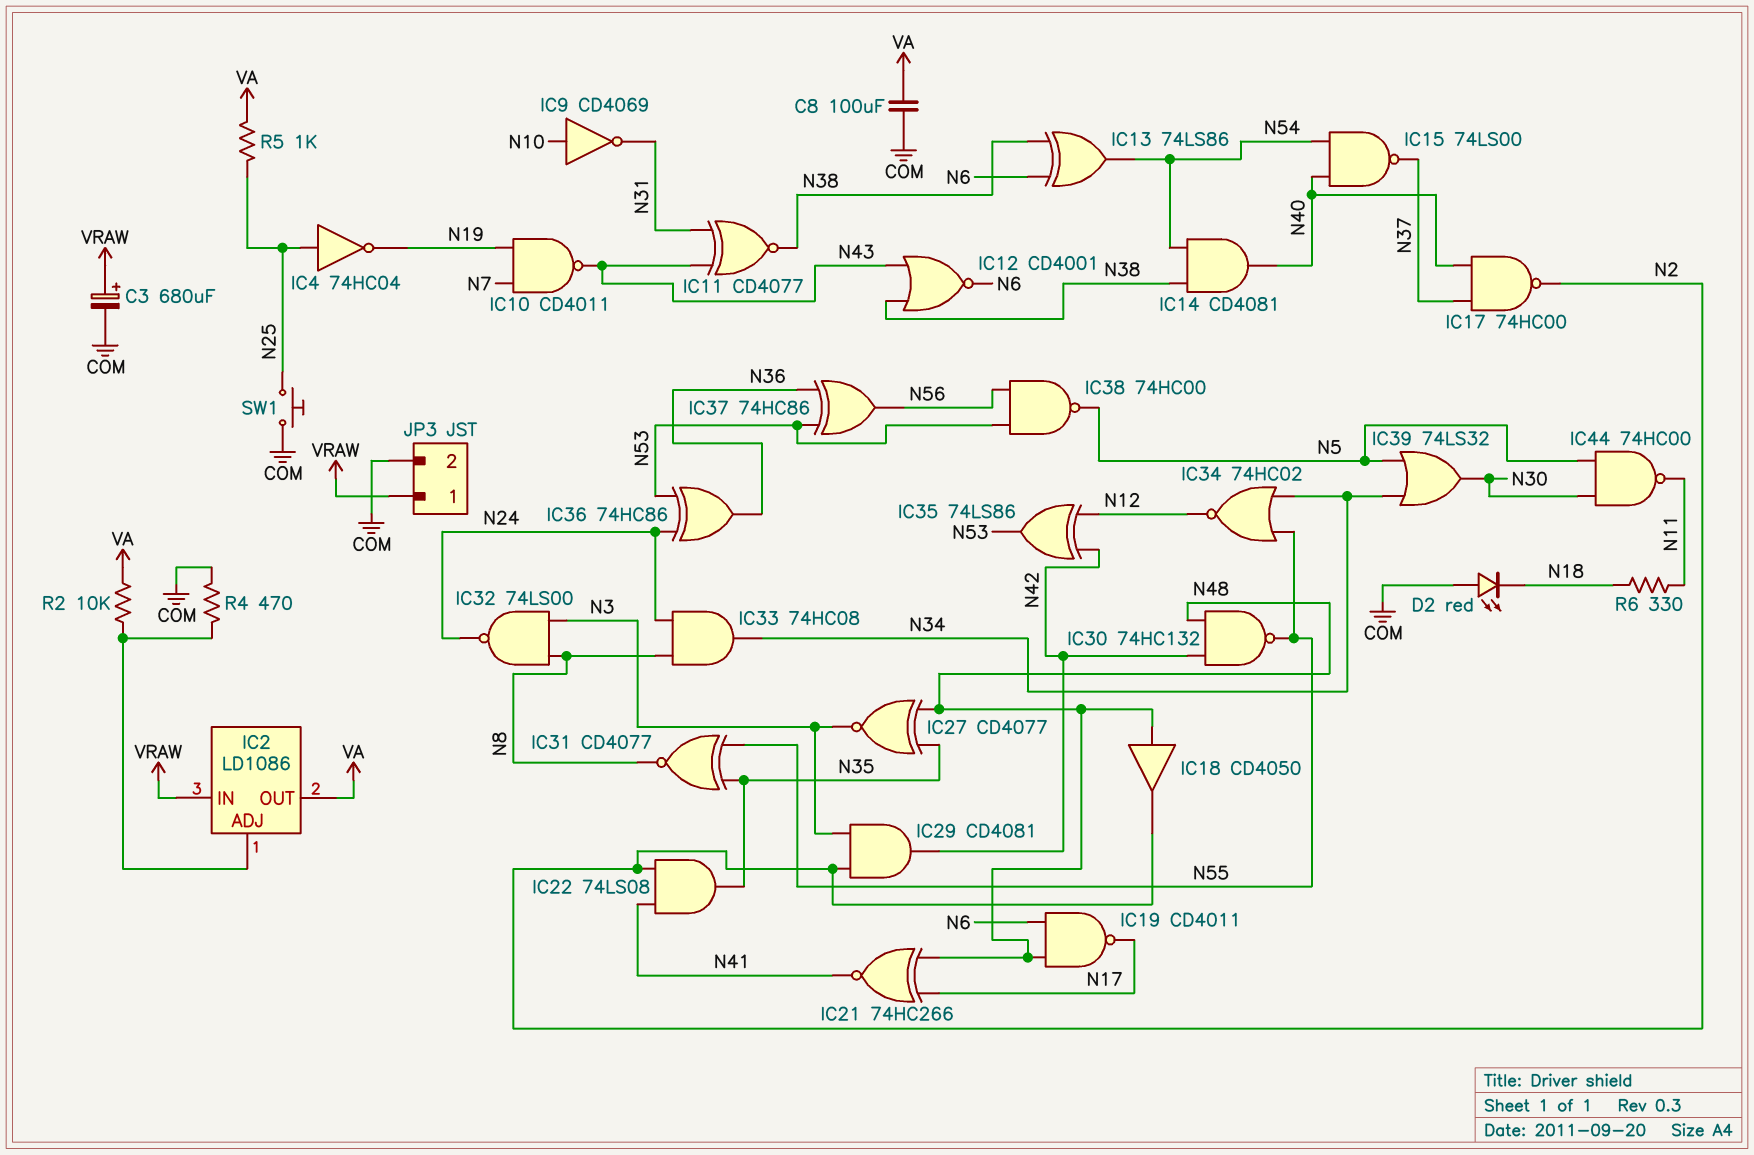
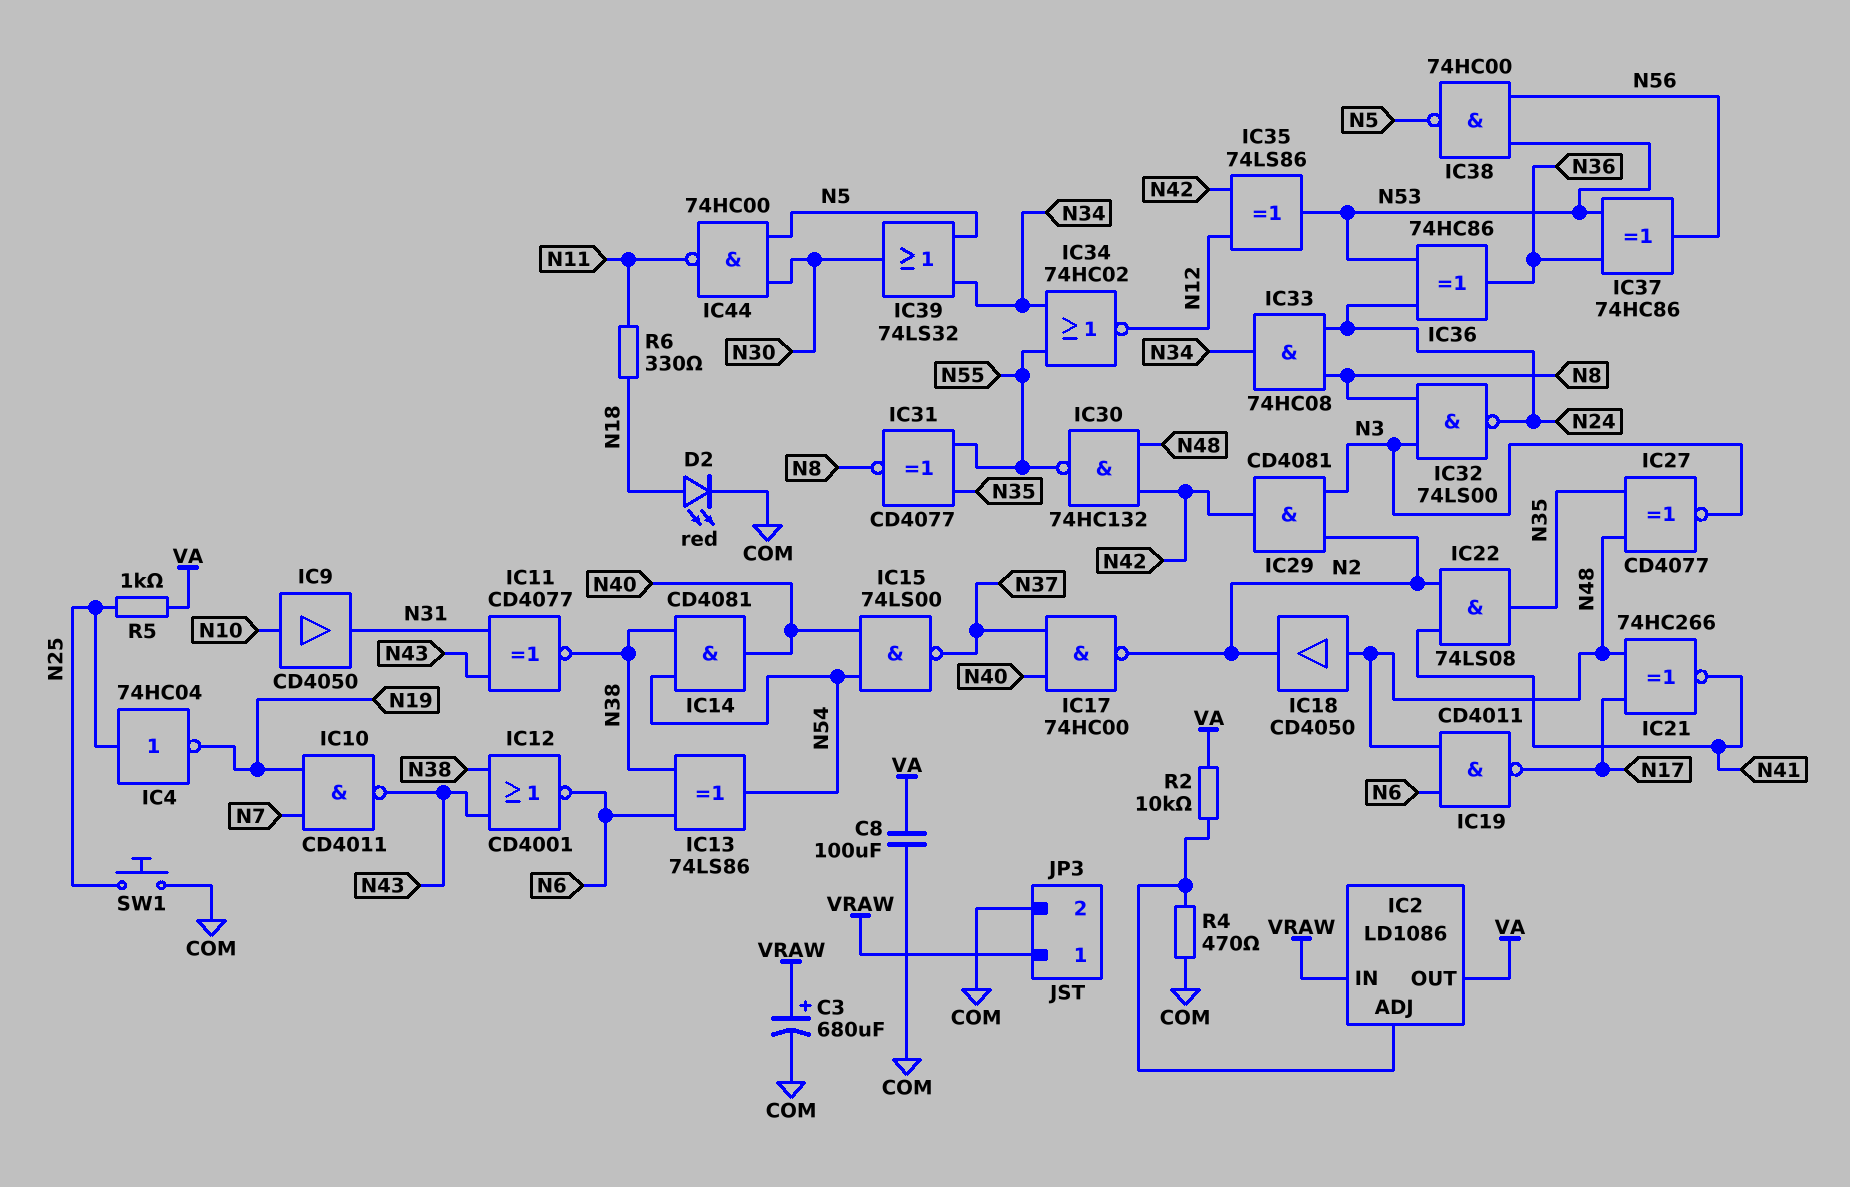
D2: LED red (A COM, K N18) -> LED red (A N18, K COM)
IC9: NOT CD4069 (in N10, out N31) -> buffer CD4050 (in N10, out N31)

